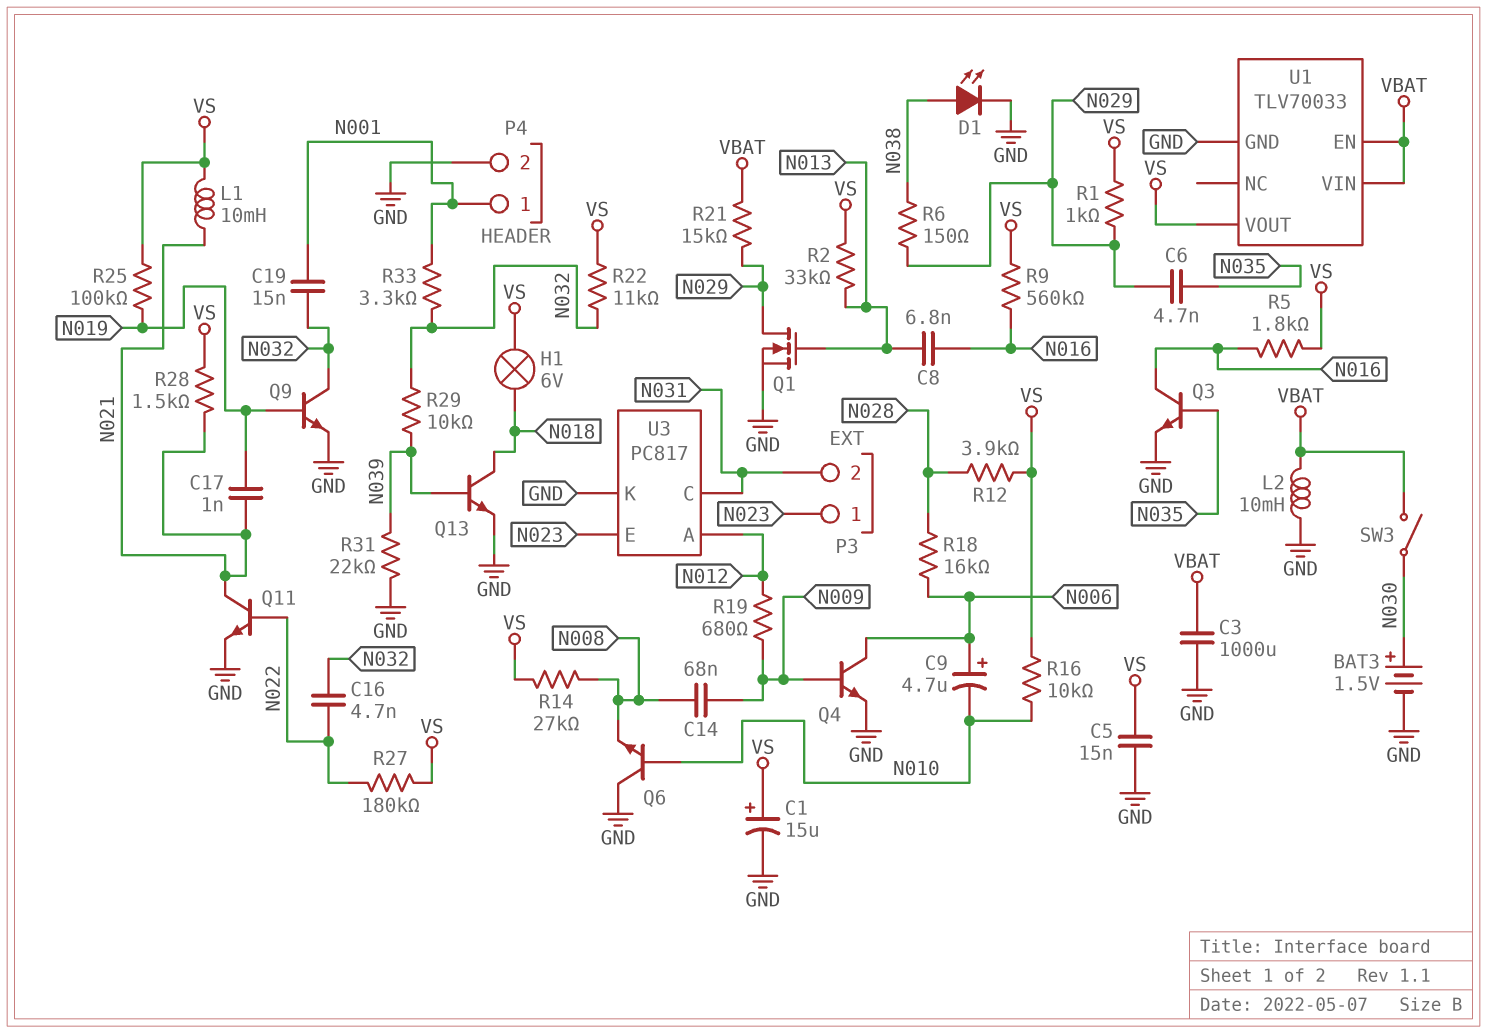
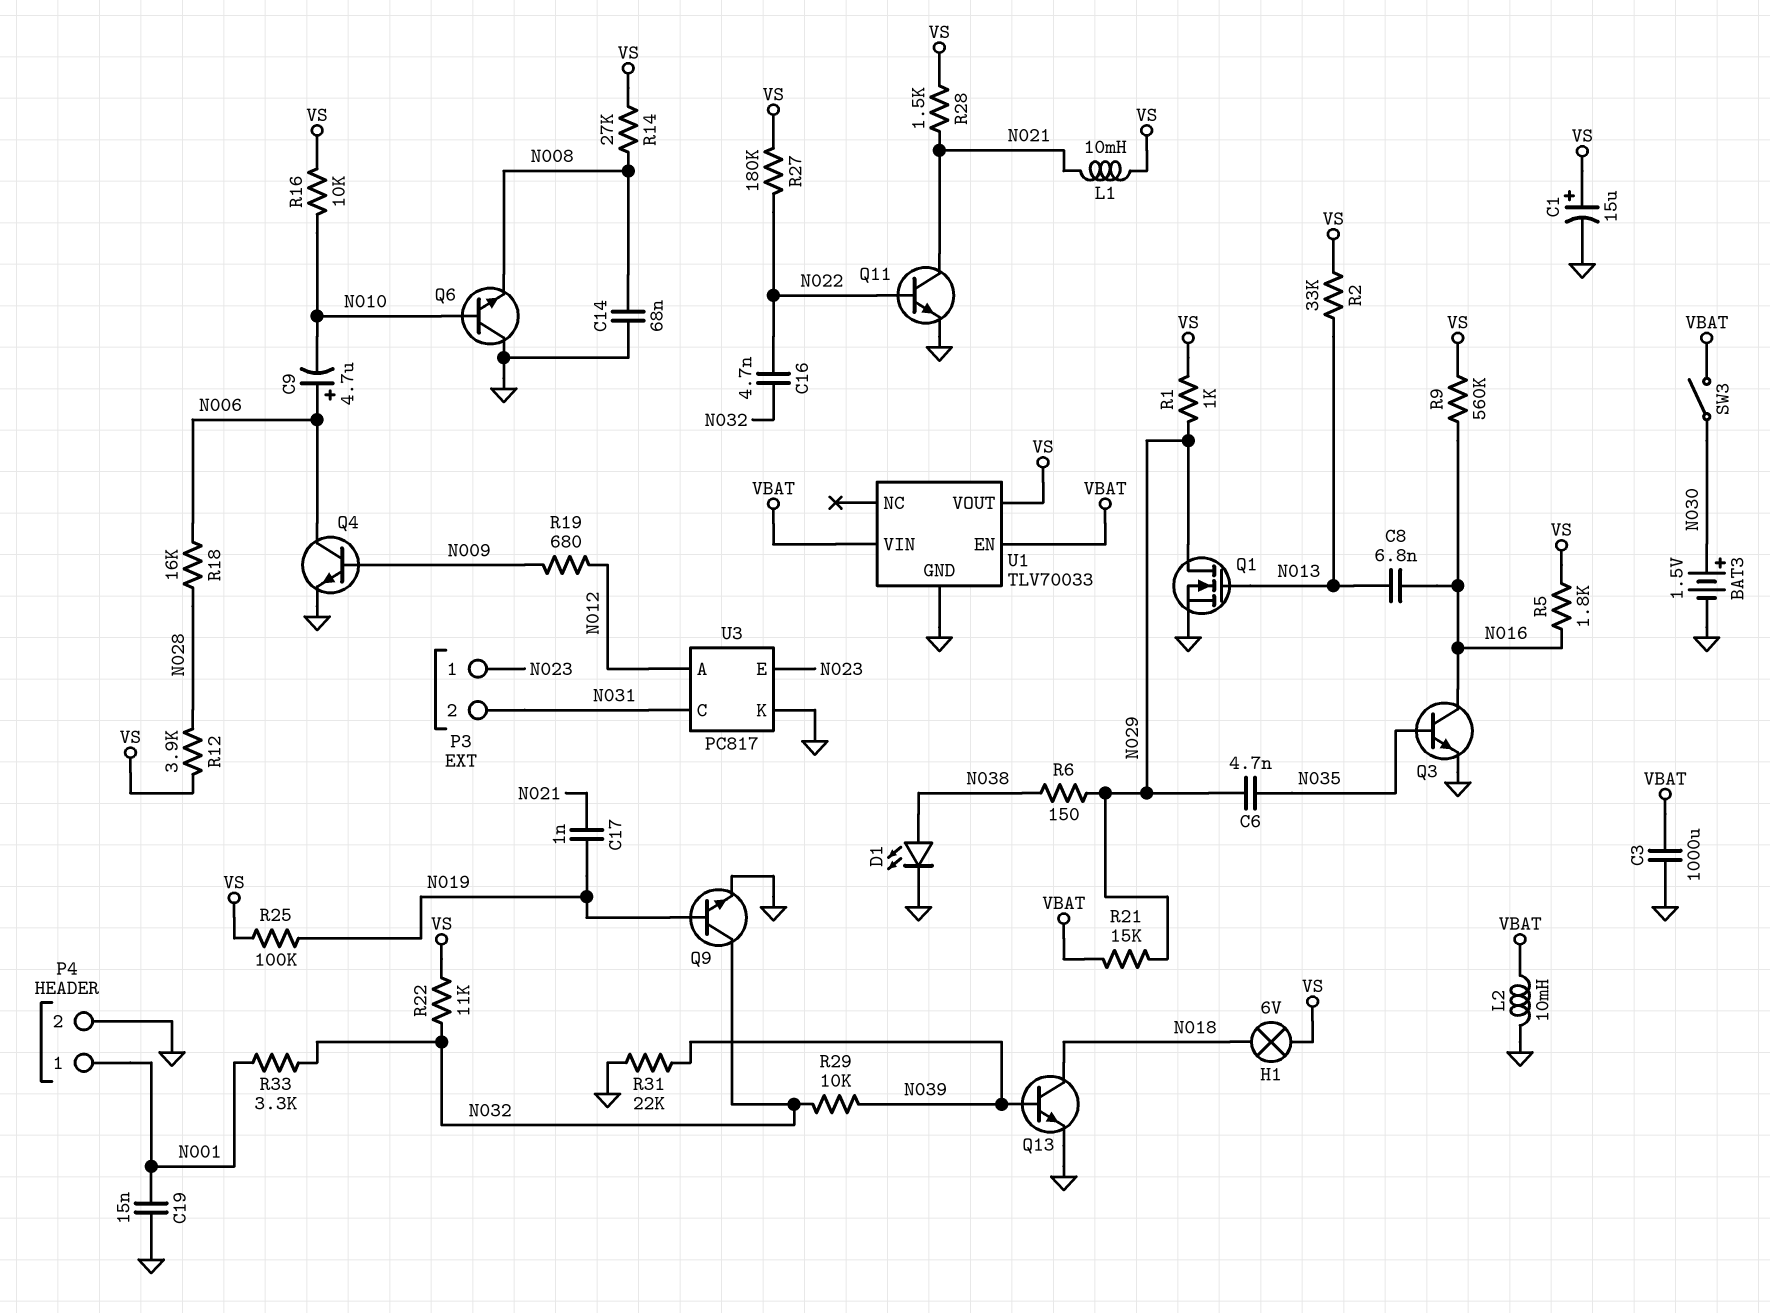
C5: 15nF (GND, VS) -> none
C14: 68nF (N008, N009) -> 68nF (GND, N008)
C19: 15nF (N001, N032) -> 15nF (GND, N001)

